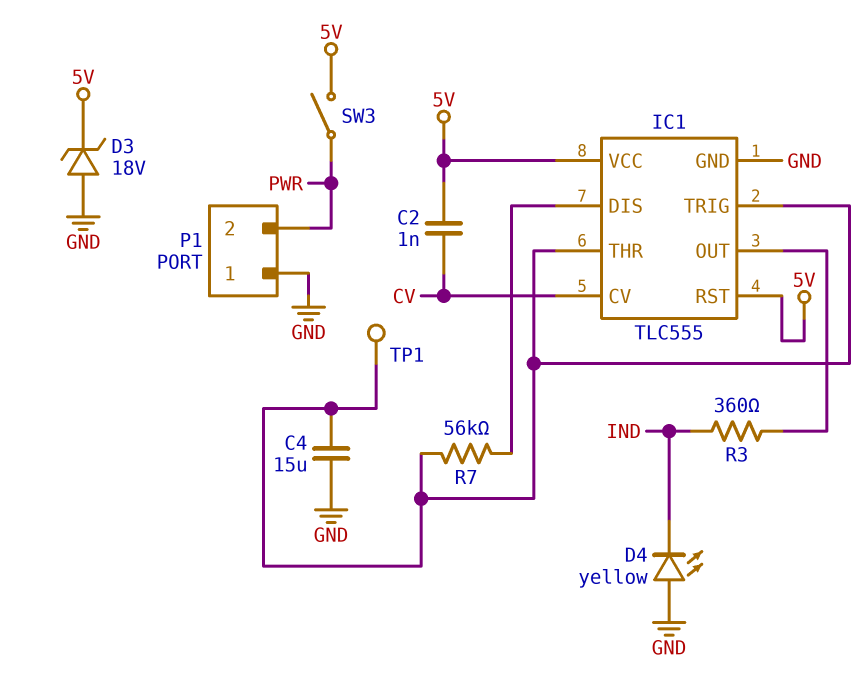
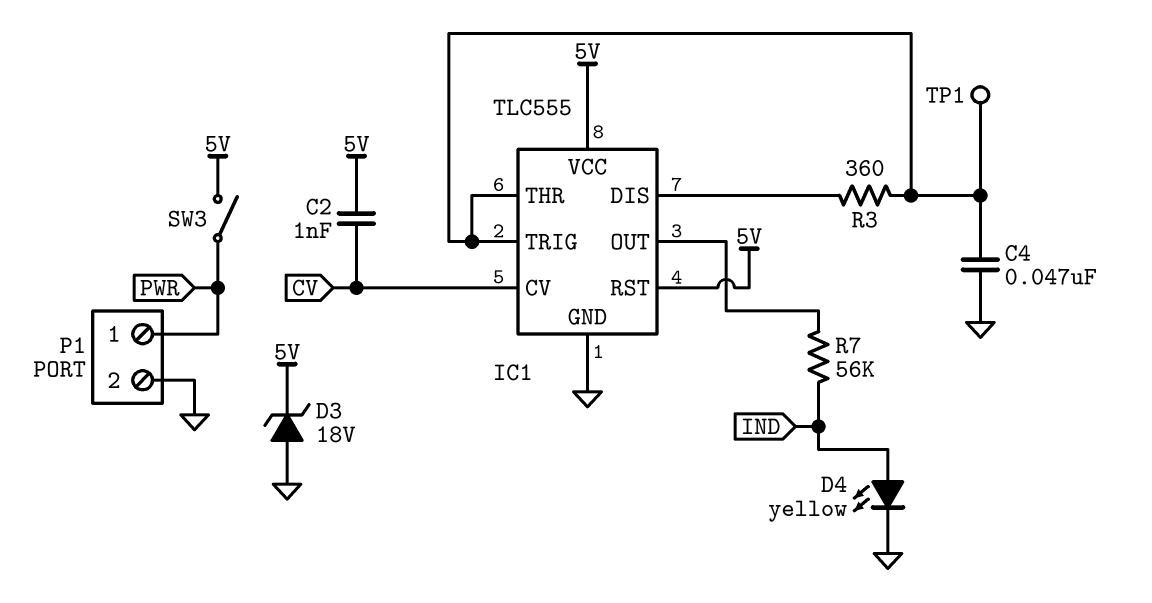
C4: 15uF (GND, IC1/THR) -> 47nF (GND, IC1/THR)
D4: LED yellow (A GND, K IND) -> LED yellow (A IND, K GND)
P1 pin 1: GND -> PWR
P1 pin 2: PWR -> GND
R3: 360 (IC1/OUT, IND) -> 360 (IC1/DIS, IC1/THR)
R7: 56k (IC1/DIS, IC1/THR) -> 56k (IC1/OUT, IND)

